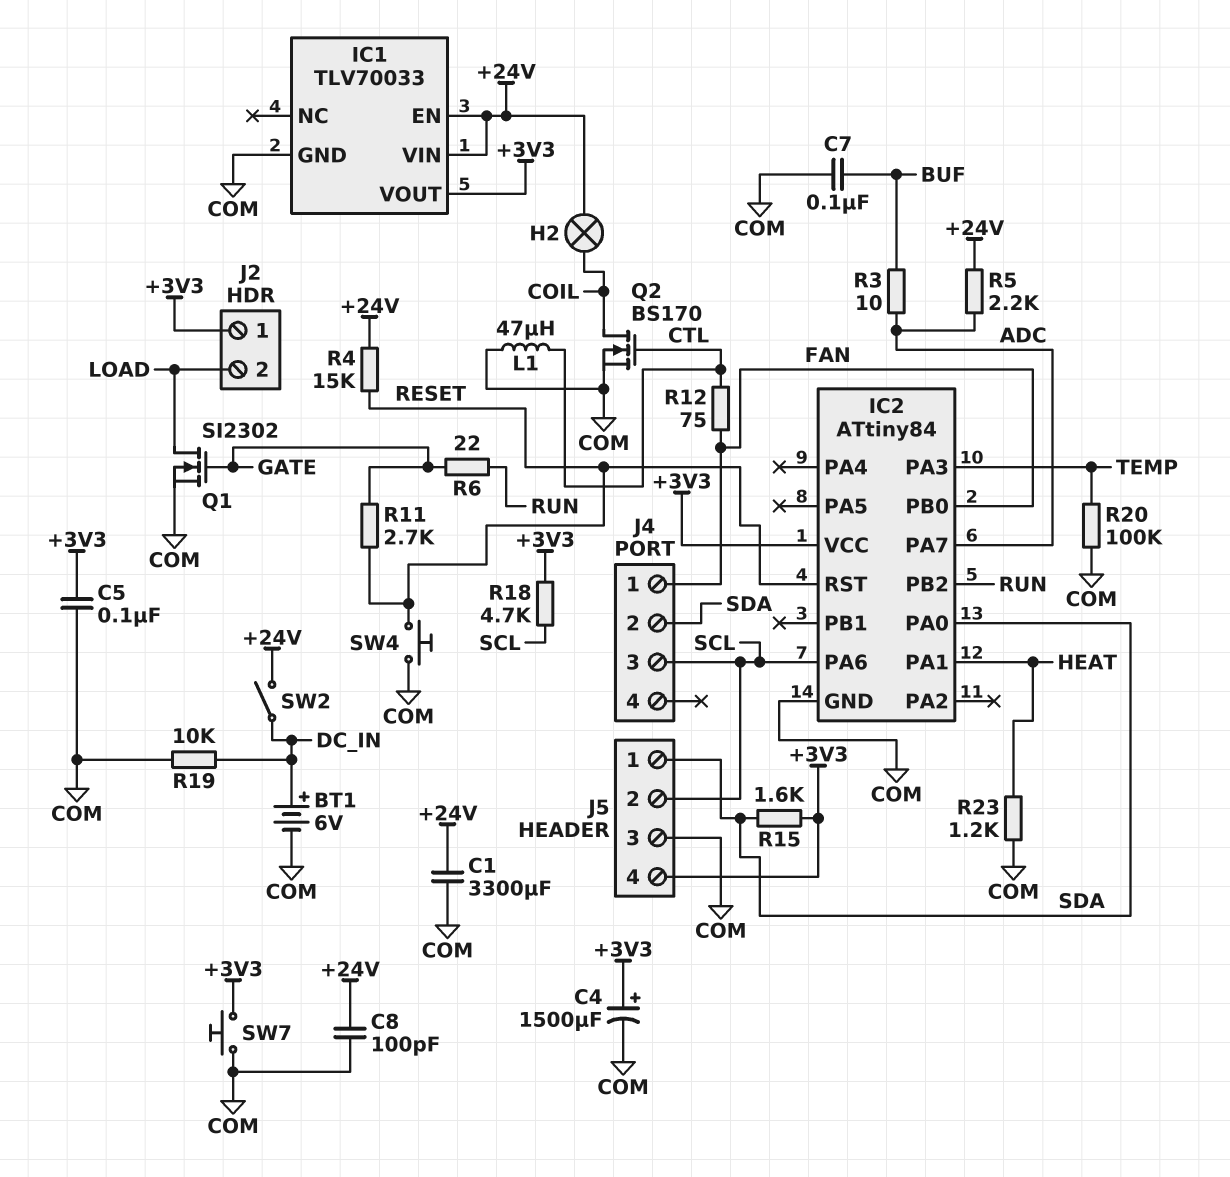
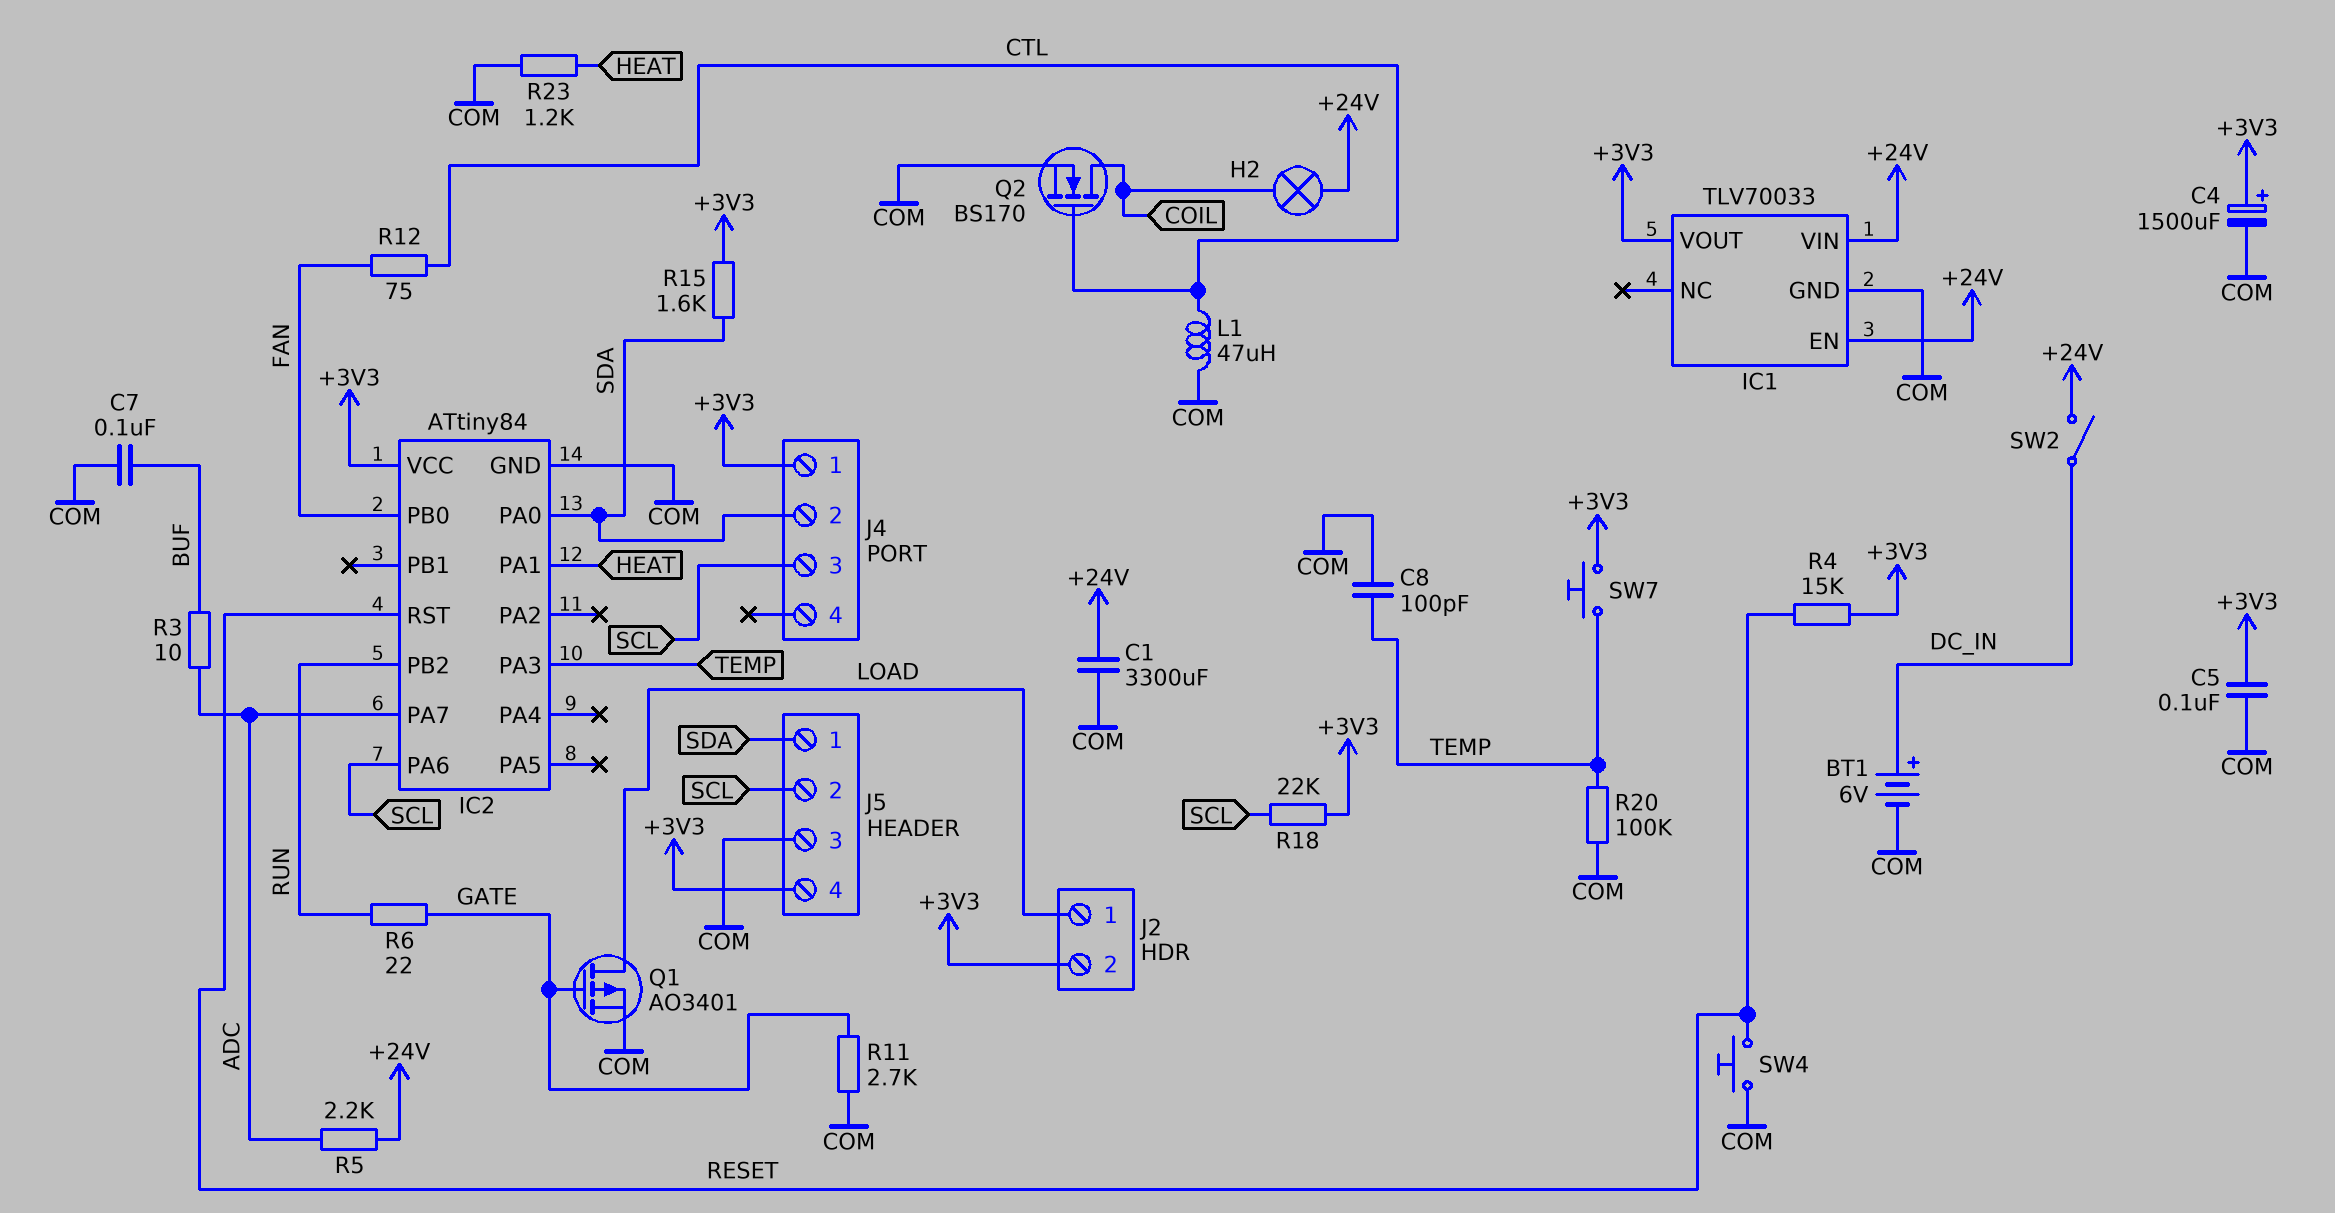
C8: 100pF (+24V, COM) -> 100pF (COM, TEMP)
J2 pin 1: +3V3 -> LOAD
J2 pin 2: LOAD -> +3V3
J4 pin 1: FAN -> +3V3
Q1: NMOS SI2302 (G GATE, D LOAD, S COM) -> PMOS AO3401 (G GATE, D LOAD, S COM)
R4: 15k (+24V, RESET) -> 15k (+3V3, RESET)
R11: 2.7k (GATE, RESET) -> 2.7k (COM, GATE)
R18: 4.7k (+3V3, SCL) -> 22k (+3V3, SCL)
R19: 10k (COM, DC_IN) -> none
SW7: button (+3V3, COM) -> button (+3V3, TEMP)

